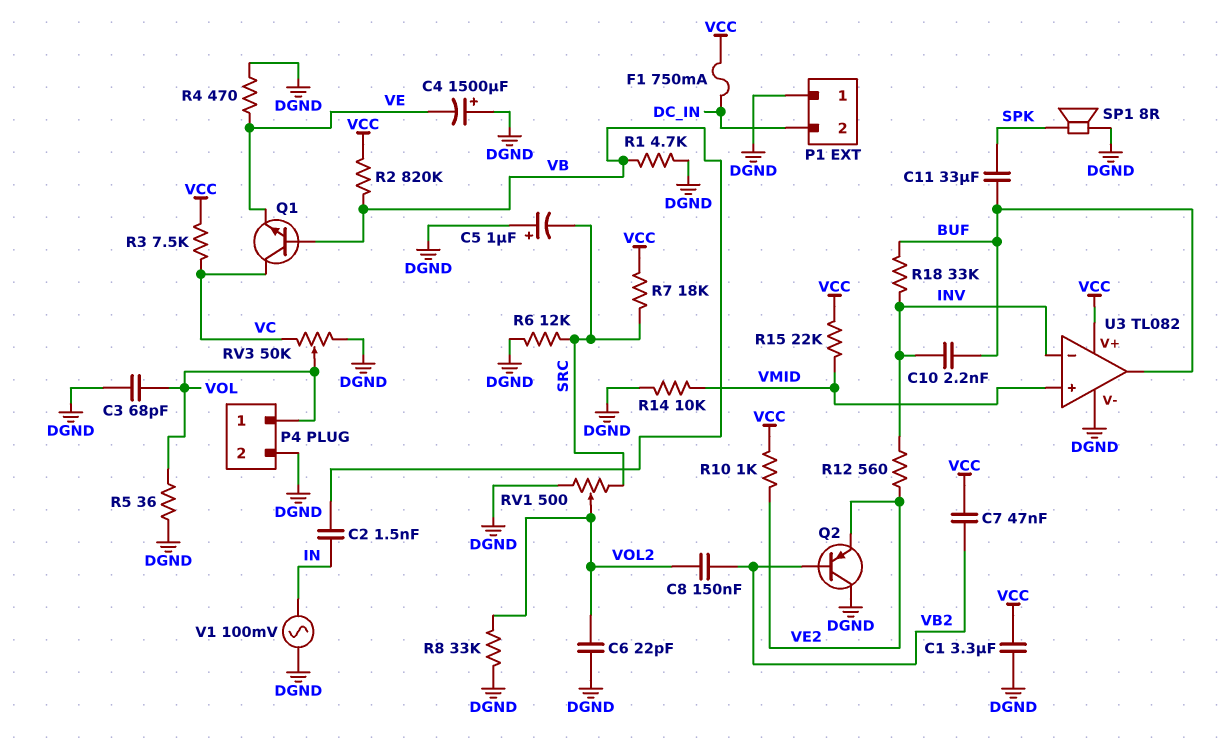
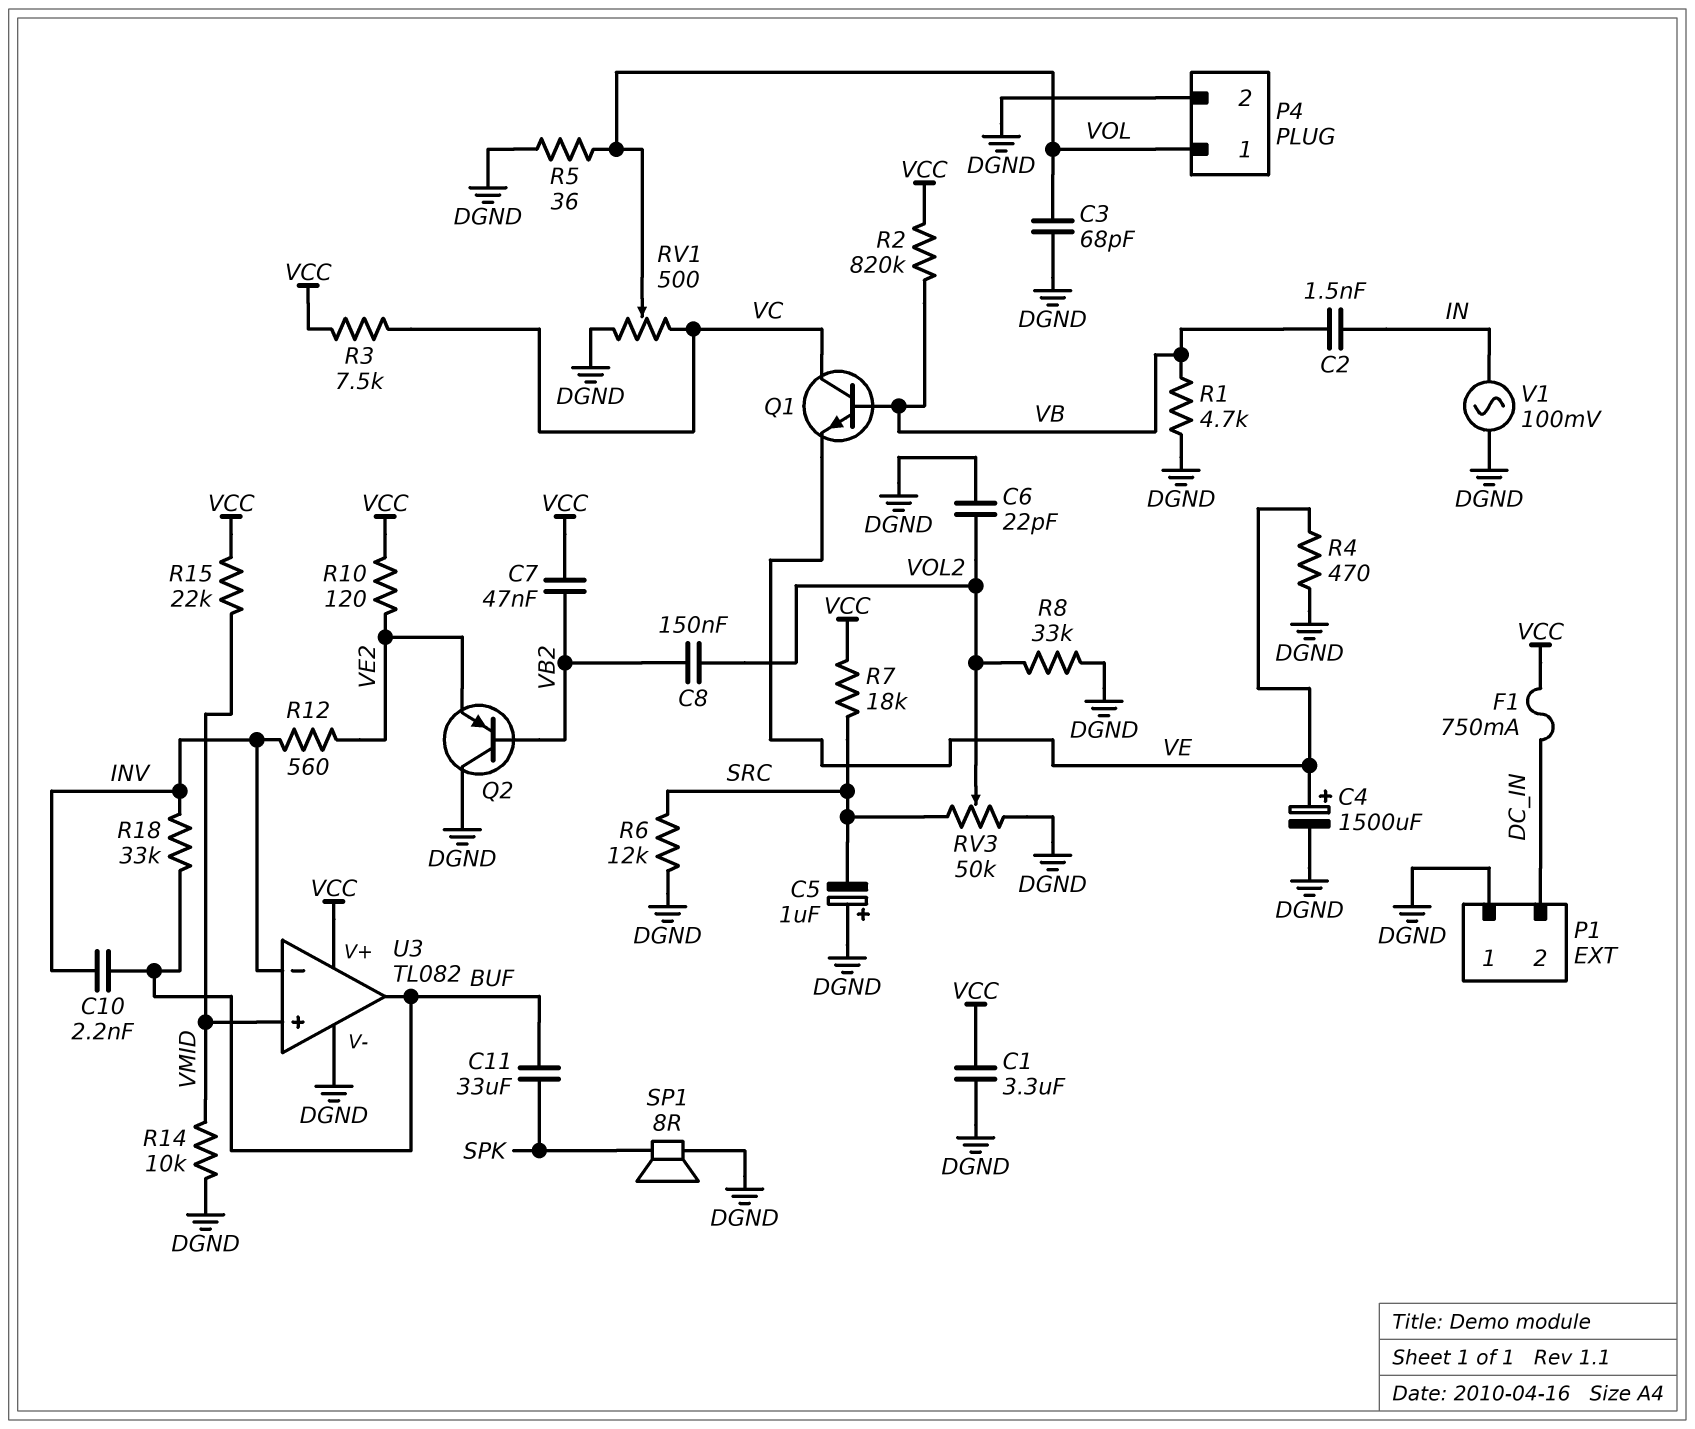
C4: 1500uF (plus DGND, minus VE) -> 1500uF (plus VE, minus DGND)
R10: 1k (VCC, VE2) -> 120 (VCC, VE2)
RV1: 500 (DGND, SRC, wiper VOL2) -> 500 (DGND, VC, wiper VOL)
RV3: 50k (DGND, VC, wiper VOL) -> 50k (DGND, SRC, wiper VOL2)

